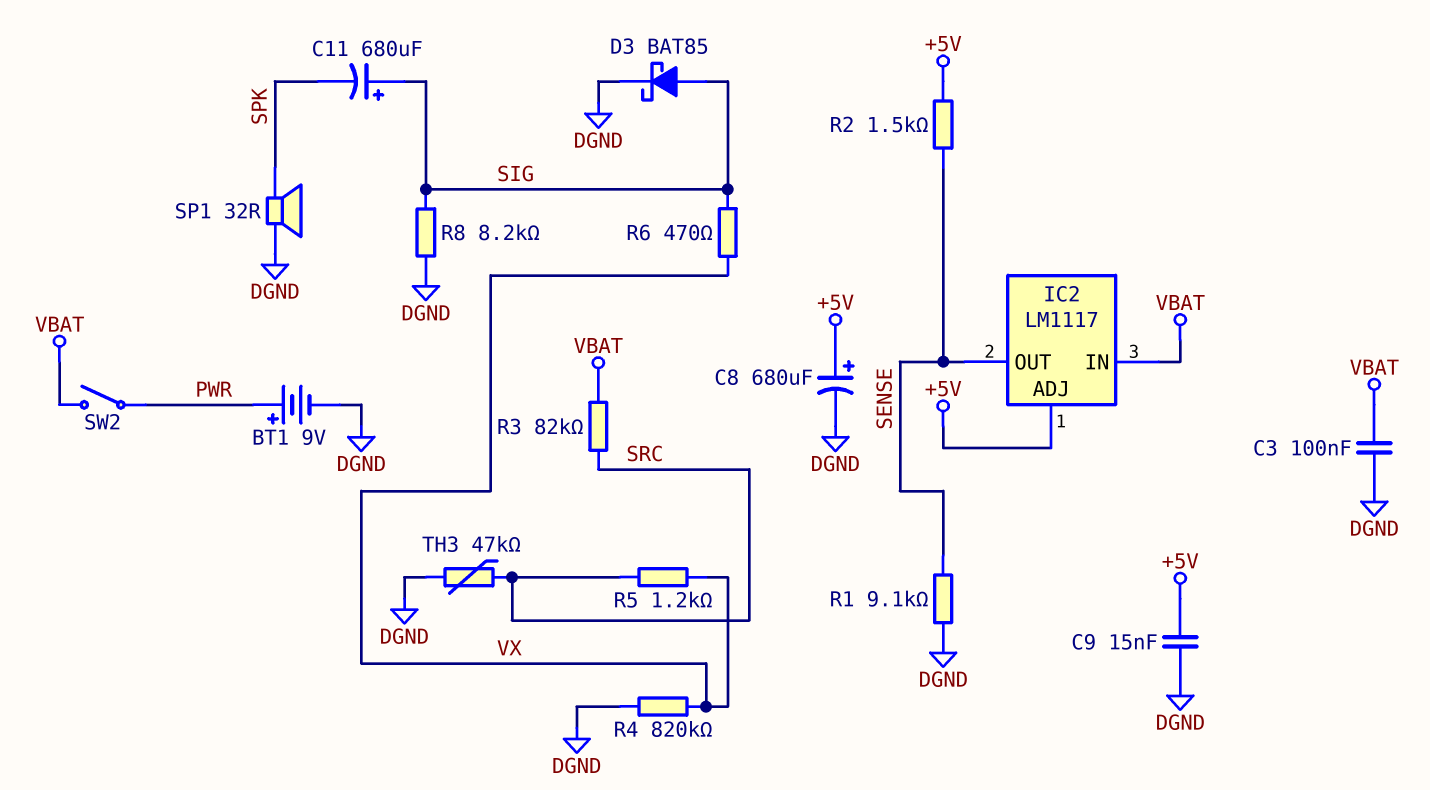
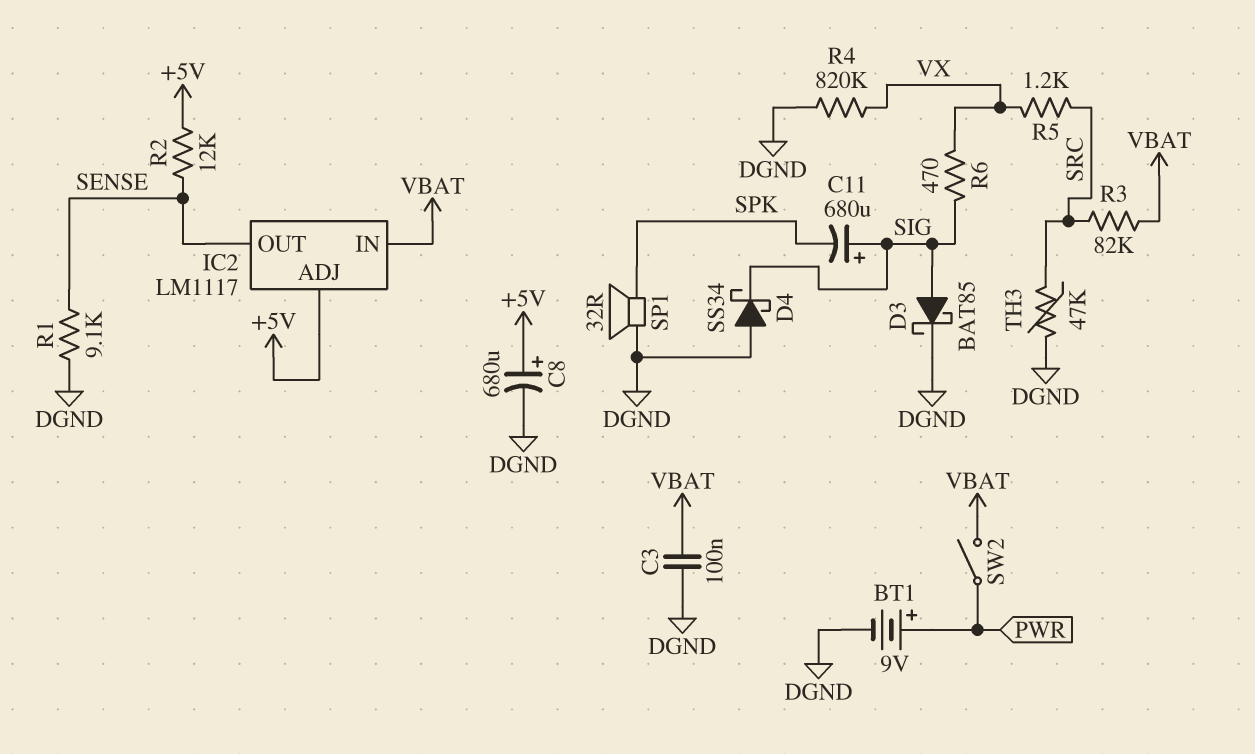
C9: 15nF (+5V, DGND) -> none
D4: none -> schottky SS34 (A DGND, K SIG)
R2: 1.5k (+5V, SENSE) -> 12k (+5V, SENSE)
R8: 8.2k (DGND, SIG) -> none

